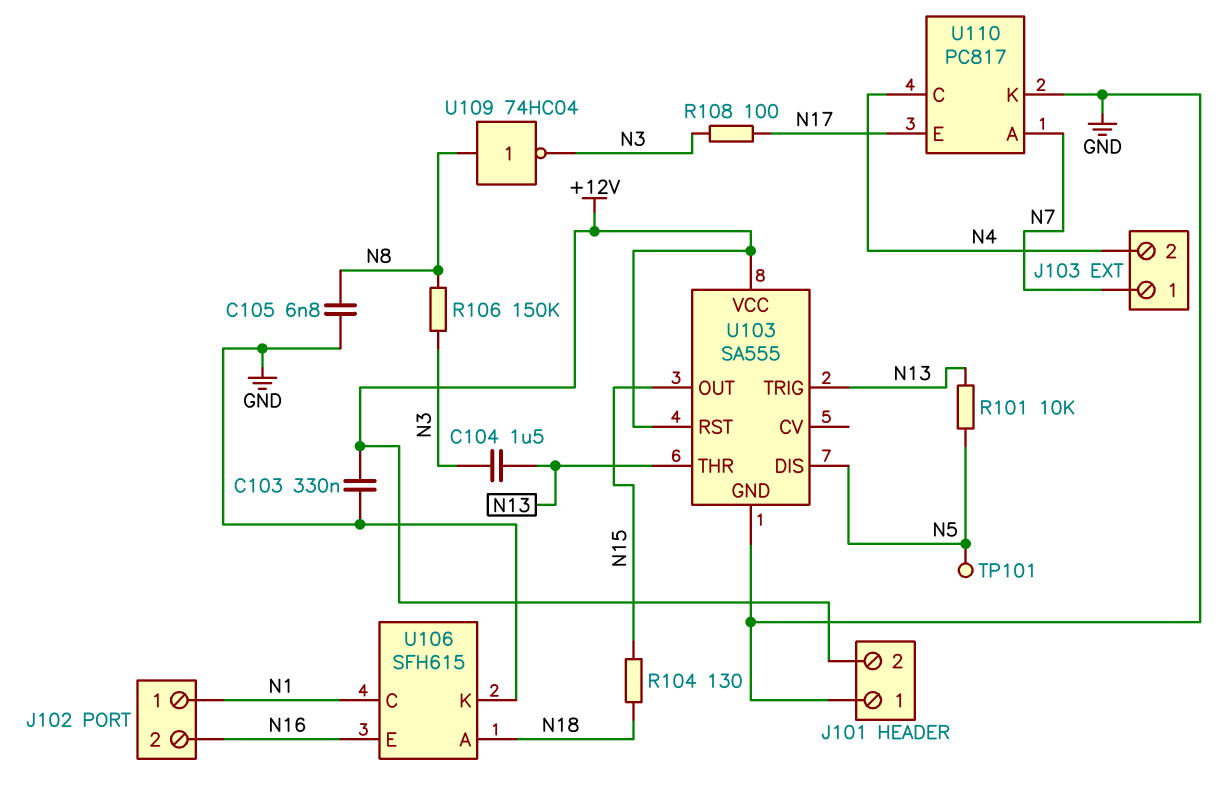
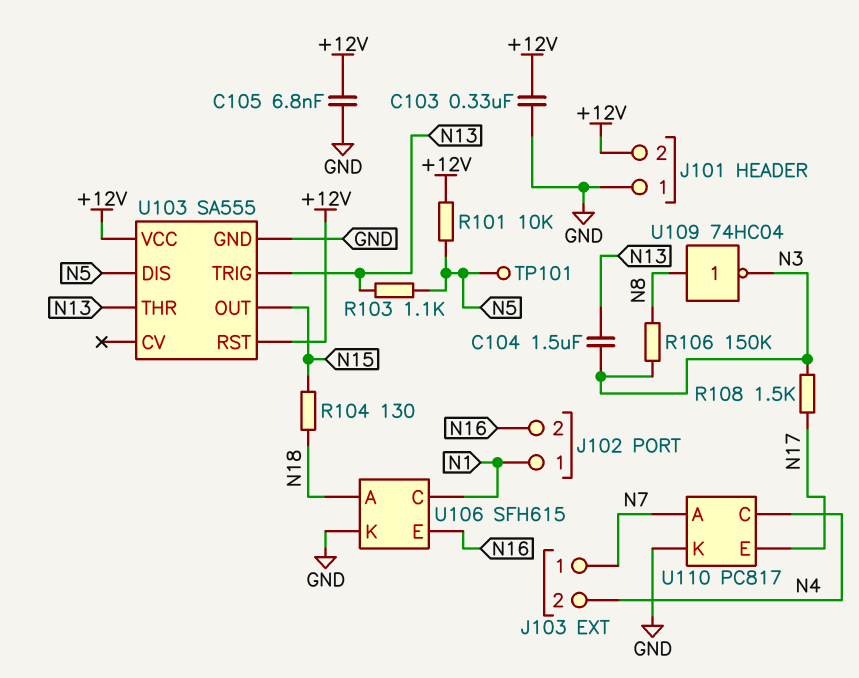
C105: 6.8nF (GND, N8) -> 6.8nF (+12V, GND)
R101: 10k (N5, N13) -> 10k (+12V, N5)
R103: none -> 1.1k (N5, N13)
R108: 100 (N3, N17) -> 1.5k (N3, N17)

